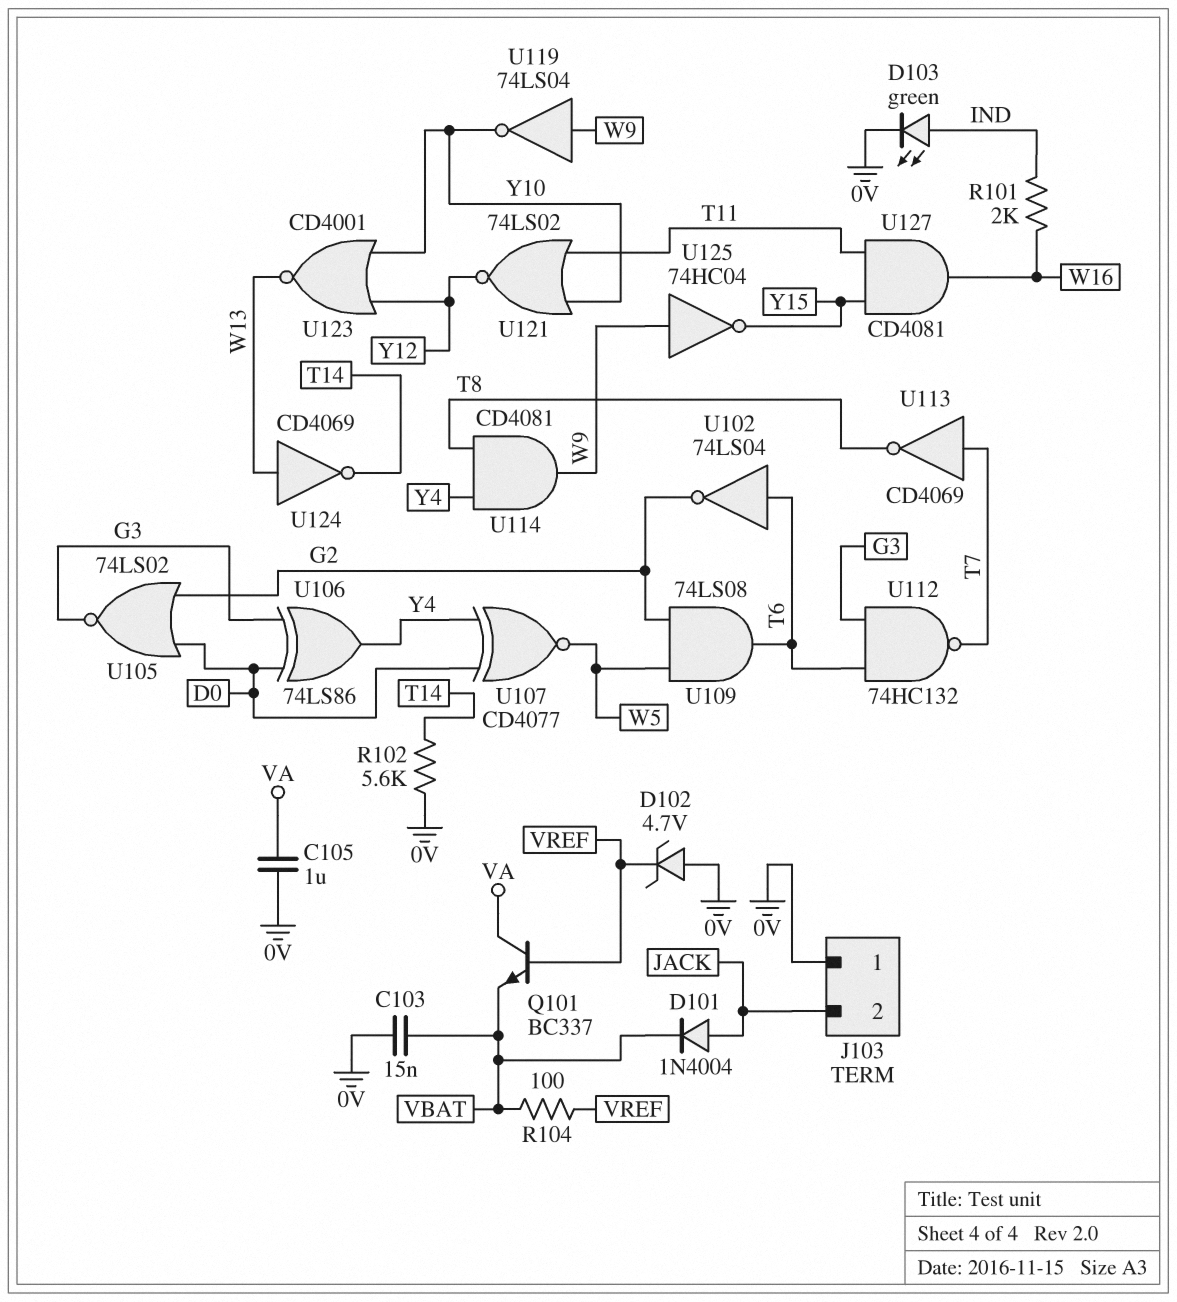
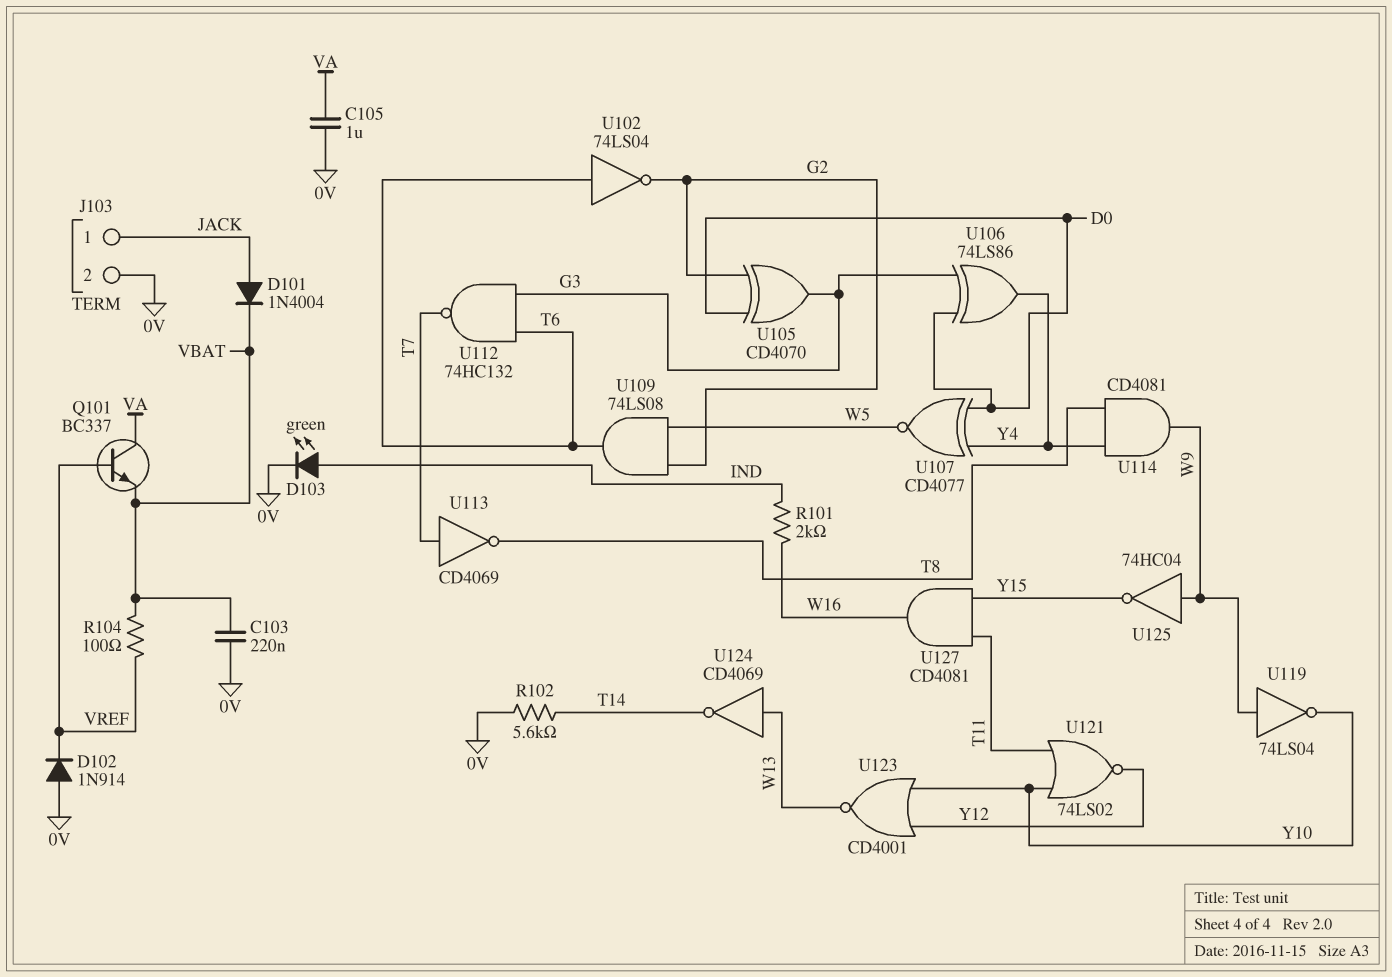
C103: 15nF (0V, VBAT) -> 220nF (0V, VBAT)
D102: zener 4.7V (A 0V, K VREF) -> diode 1N914 (A 0V, K VREF)
J103 pin 1: 0V -> JACK
J103 pin 2: JACK -> 0V
U105: NOR 74LS02 (in D0, in G2, out G3) -> XOR CD4070 (in D0, in G2, out G3)

